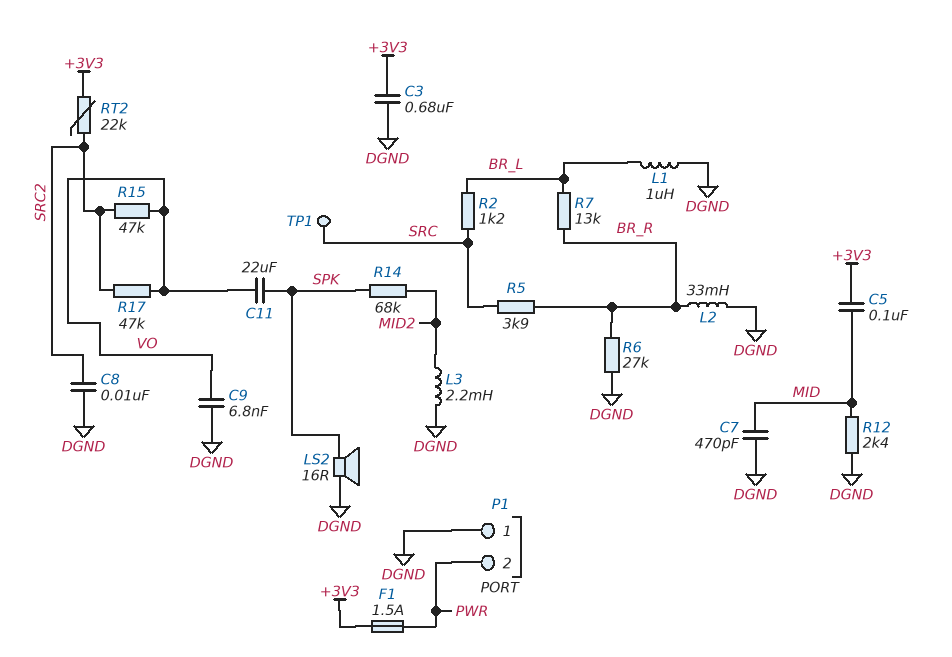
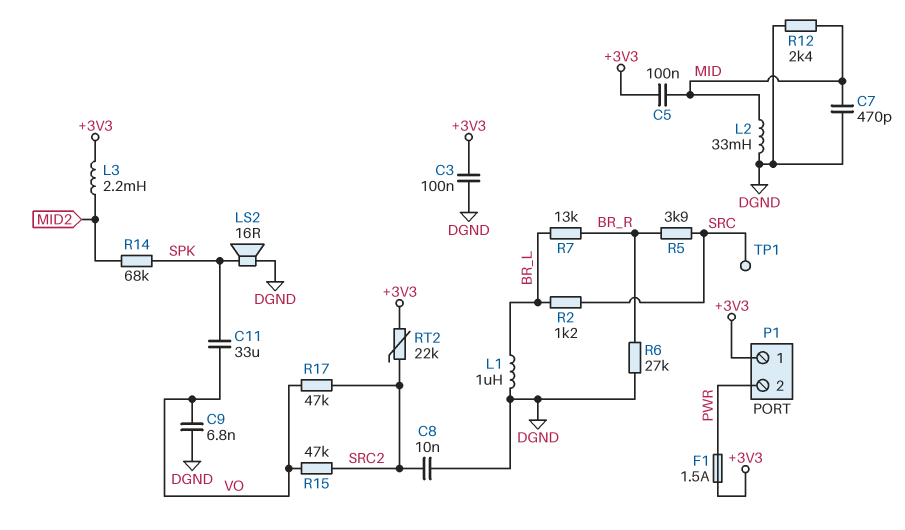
C3: 680nF (+3V3, DGND) -> 100nF (+3V3, DGND)
C11: 22uF (SPK, VO) -> 33uF (SPK, VO)
L2: 33mH (BR_R, DGND) -> 33mH (DGND, MID)
L3: 2.2mH (DGND, MID2) -> 2.2mH (+3V3, MID2)
P1 pin 1: DGND -> +3V3

